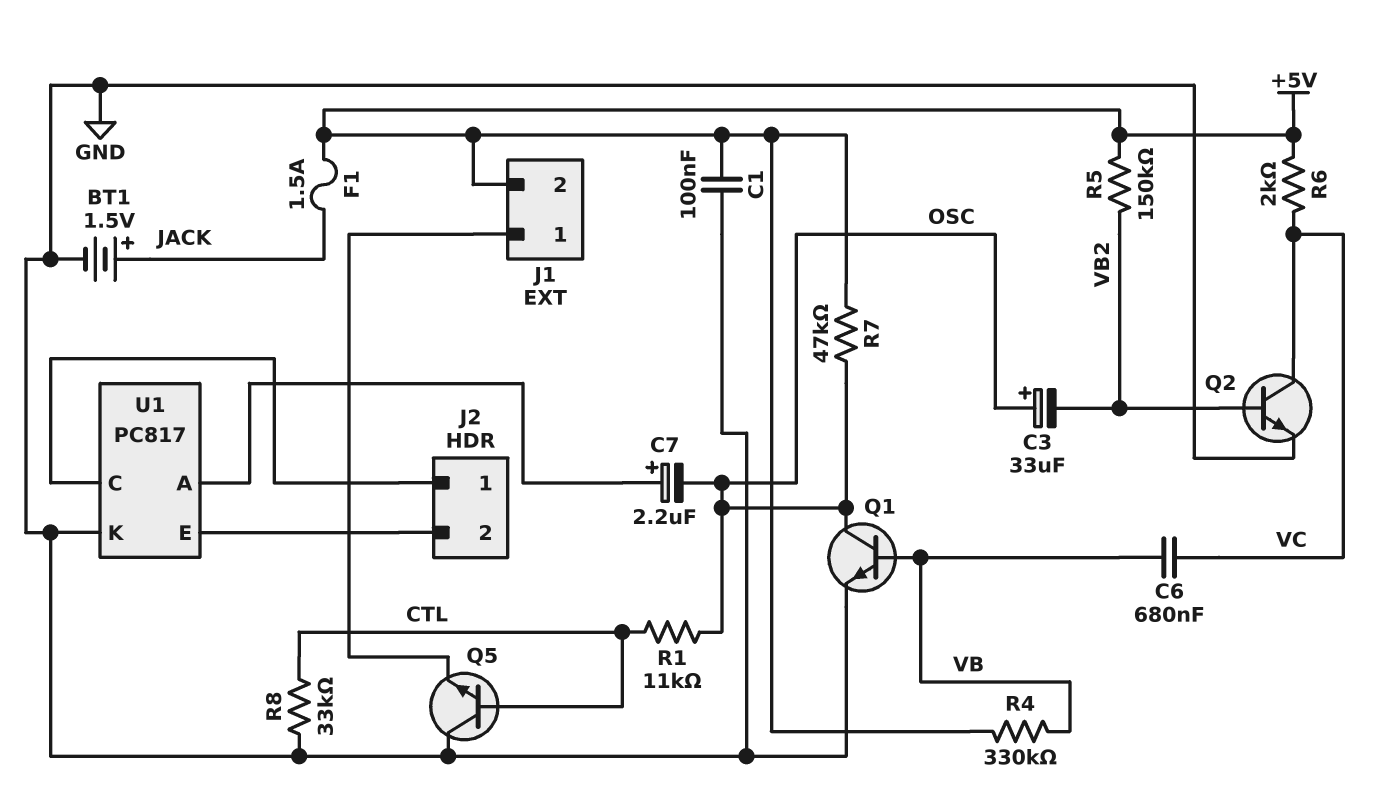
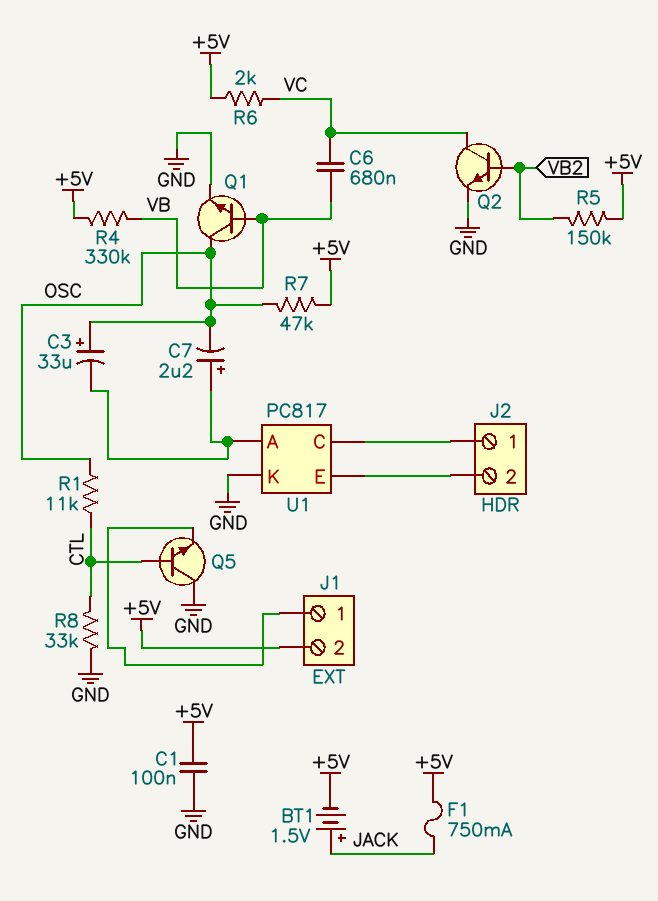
BT1: 1.5V (plus JACK, minus GND) -> 1.5V (plus JACK, minus +5V)
C3: 33uF (plus OSC, minus VB2) -> 33uF (plus OSC, minus U1/A)
F1: 1.5A (+5V, JACK) -> 750mA (+5V, JACK)

